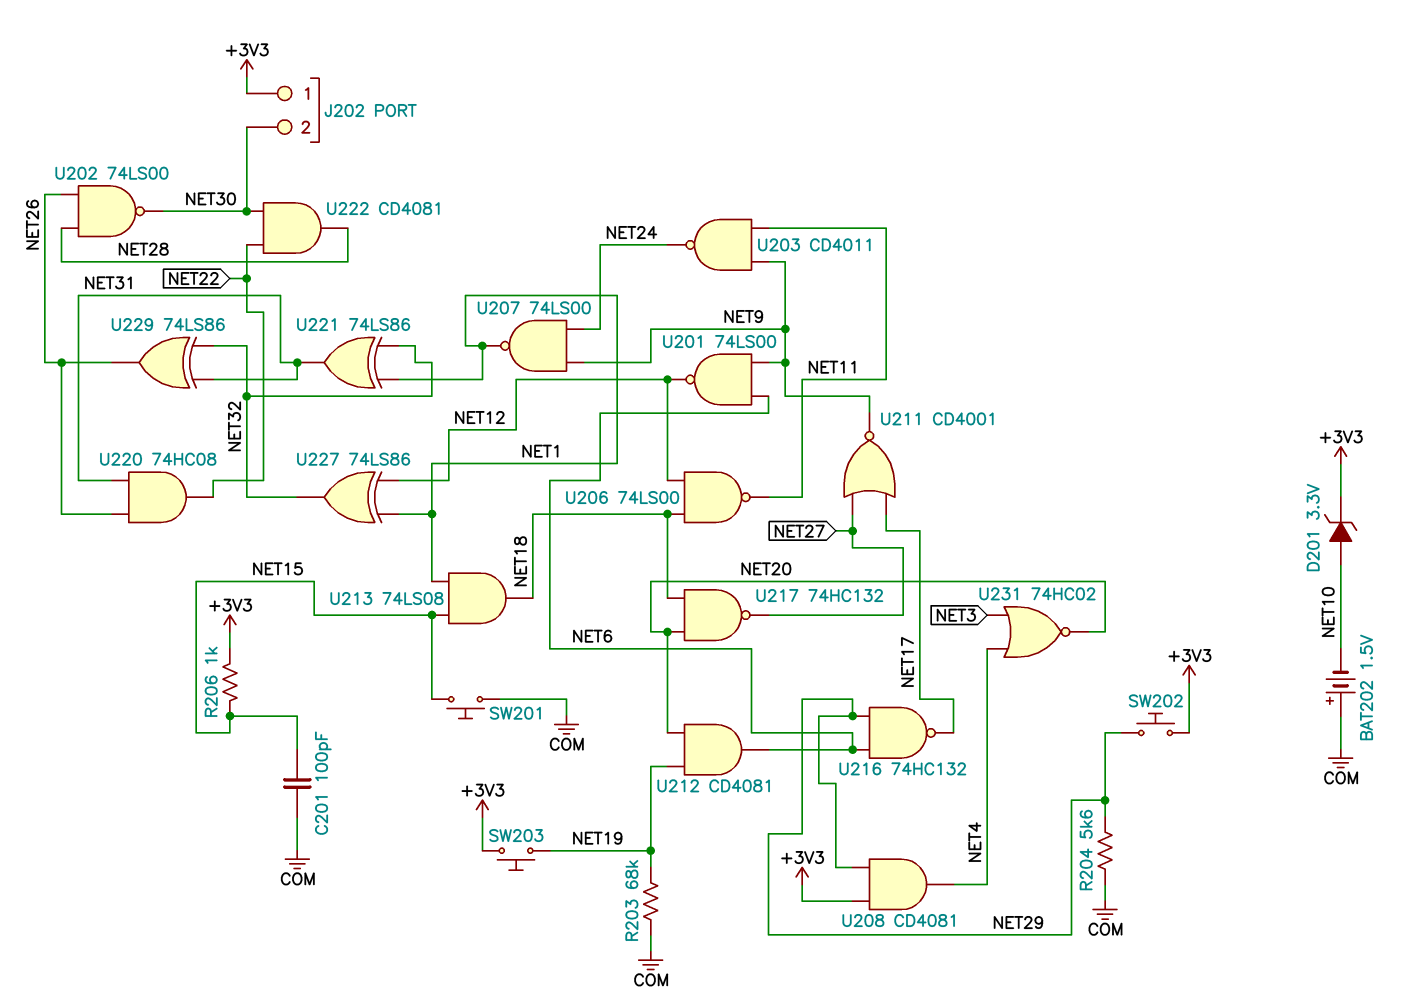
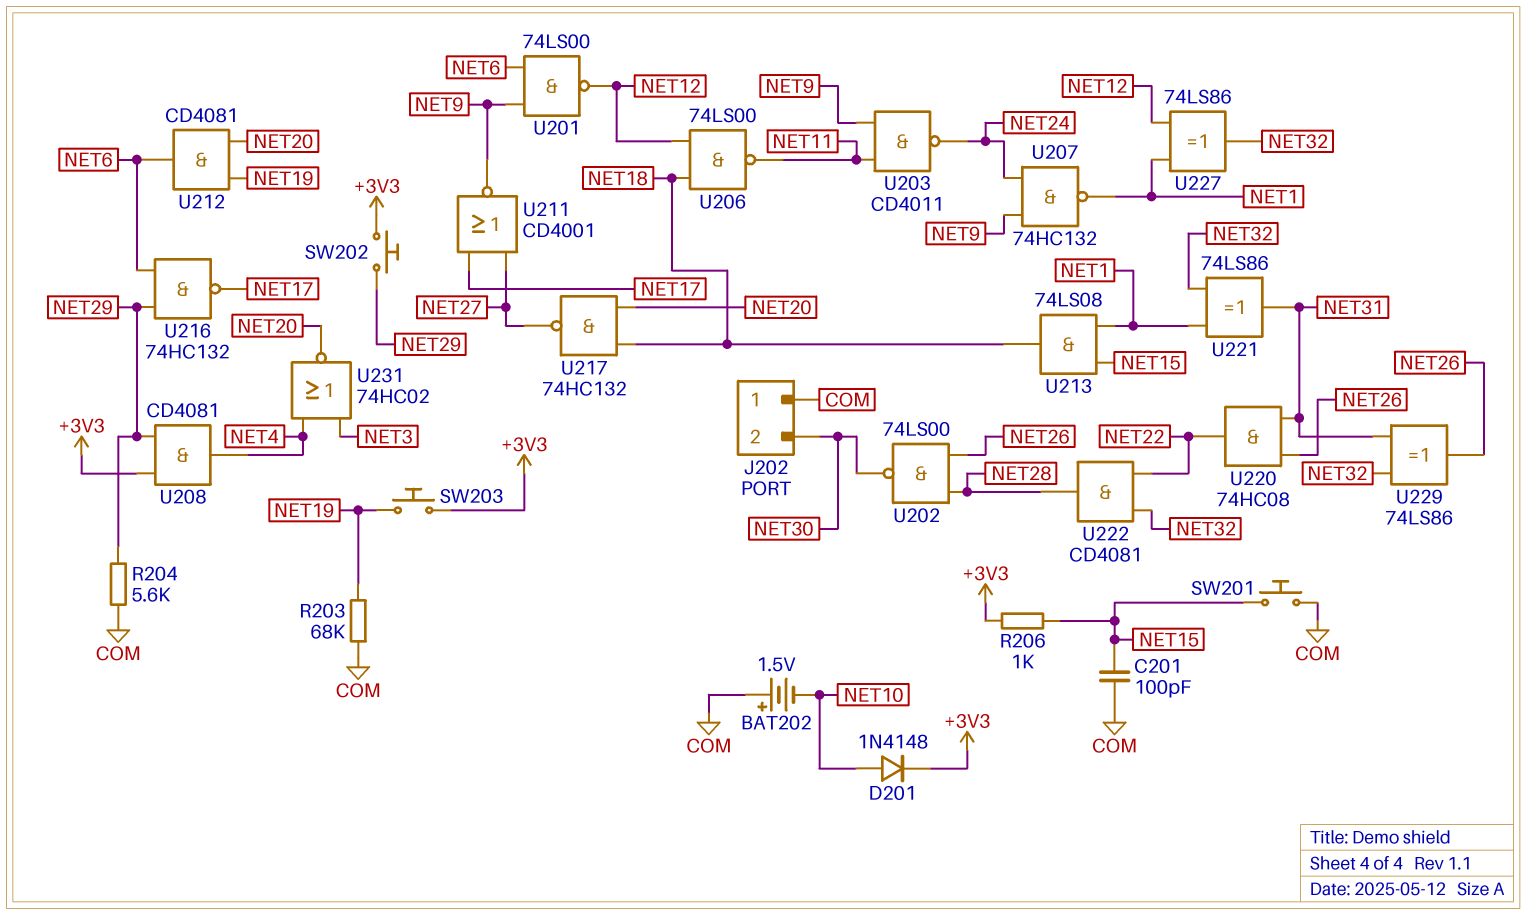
D201: zener 3.3V (A NET10, K +3V3) -> diode 1N4148 (A NET10, K +3V3)
J202 pin 1: +3V3 -> COM
U207: NAND 74LS00 (in NET9, in NET24, out NET1) -> NAND 74HC132 (in NET9, in NET24, out NET1)
U222: AND CD4081 (in NET22, in NET30, out NET28) -> AND CD4081 (in NET22, in NET32, out NET28)

